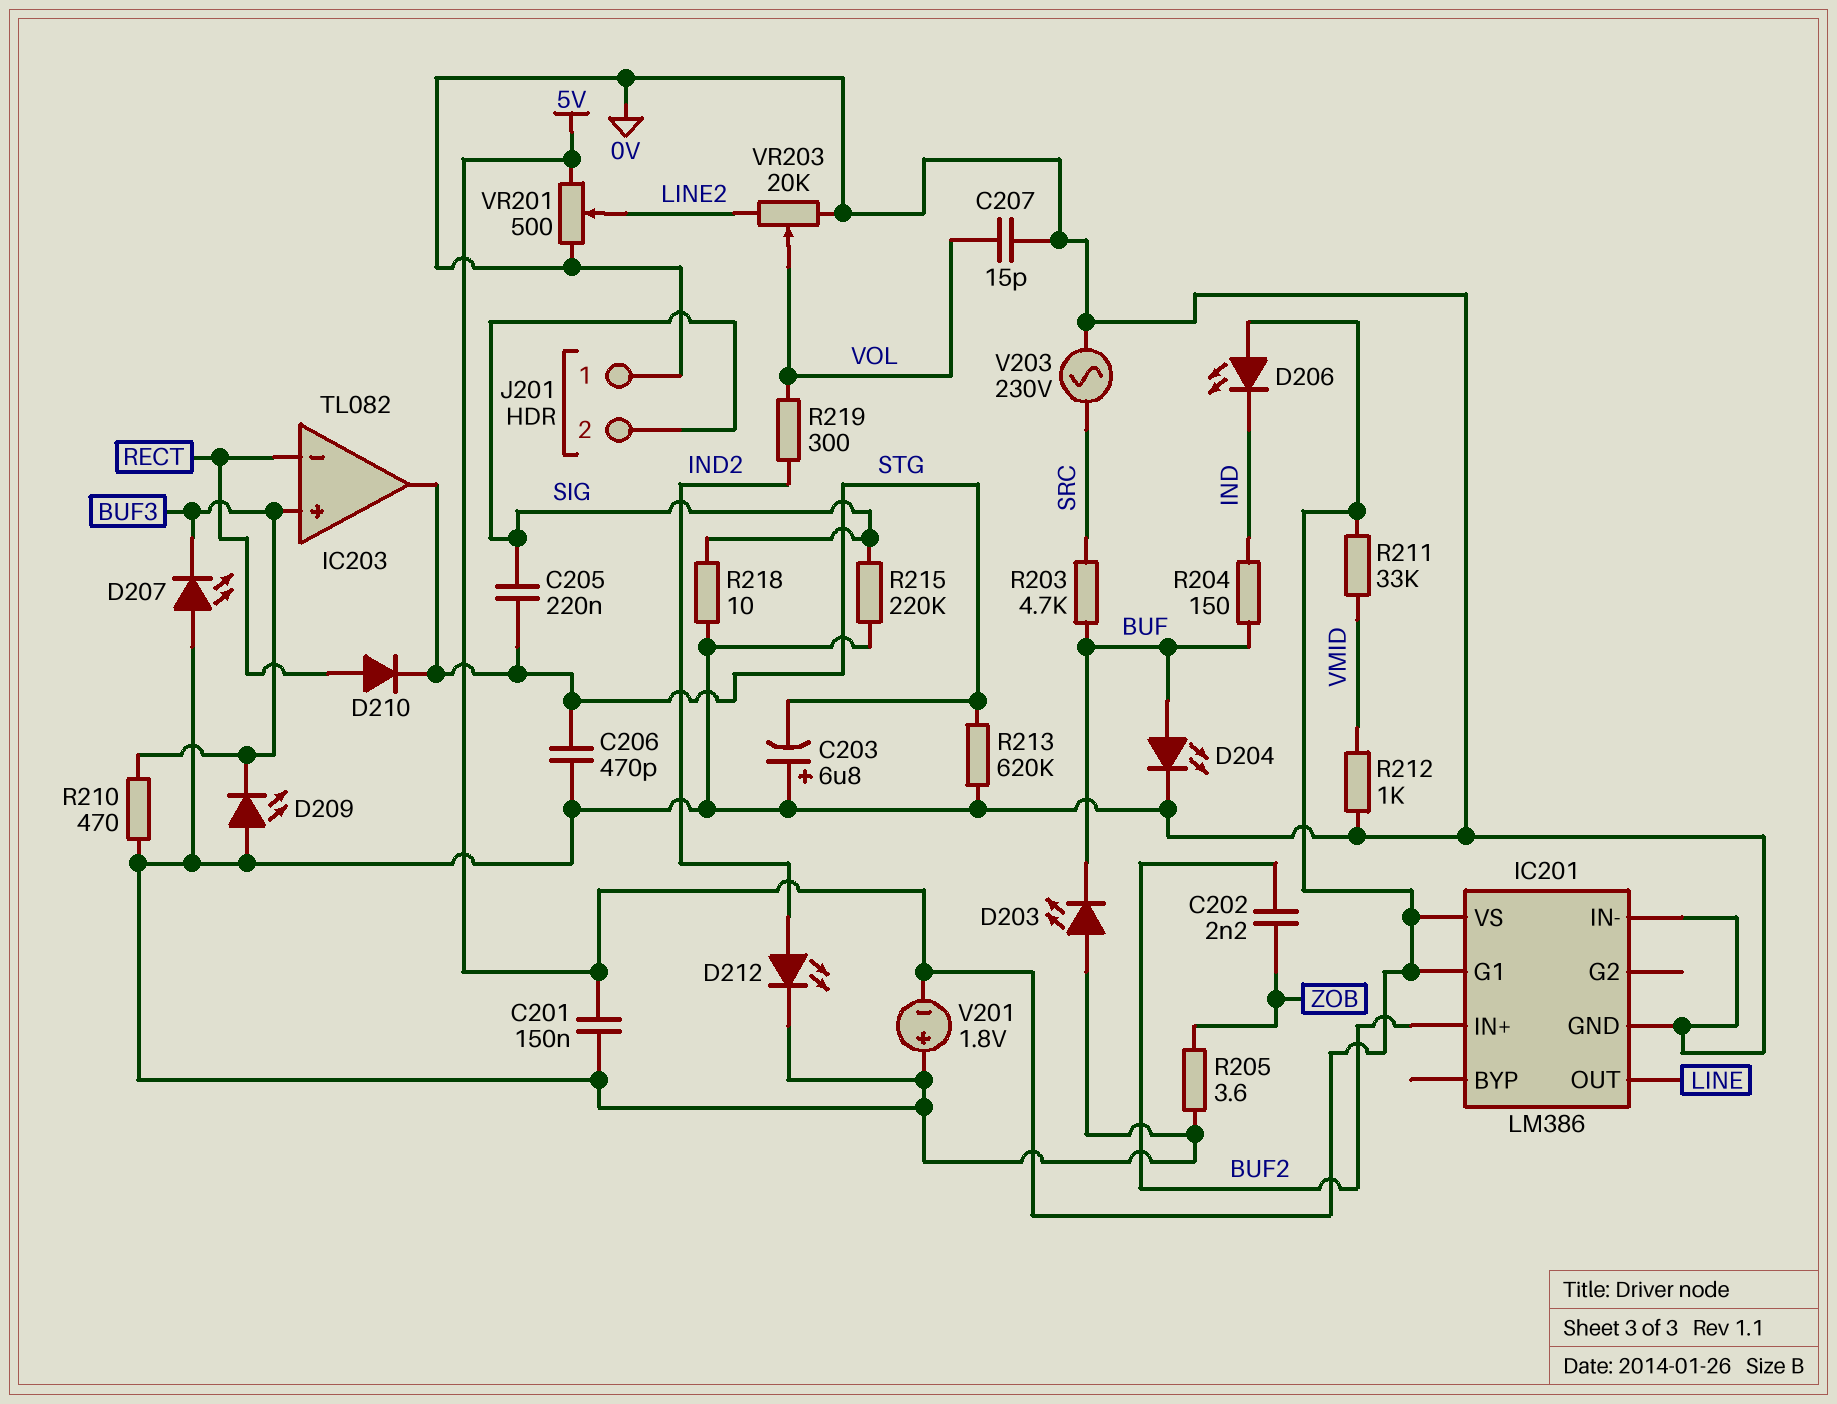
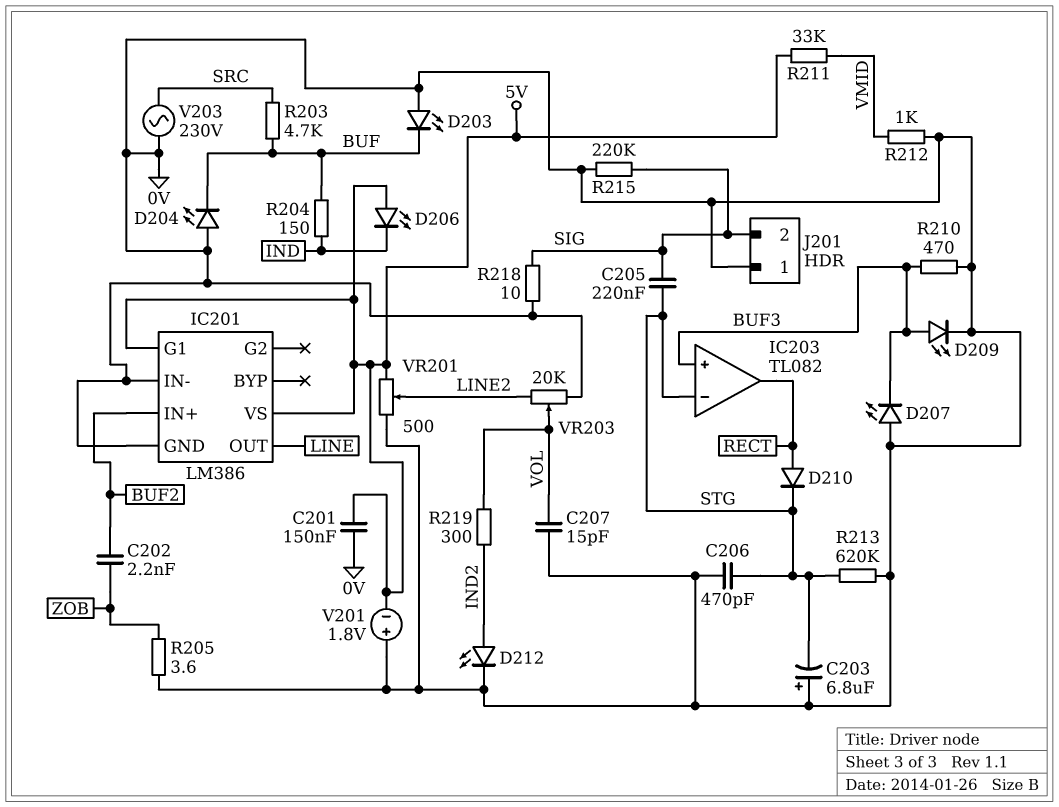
D204: LED (A BUF, K 0V) -> LED (A 0V, K BUF)
D209: LED (A 0V, K BUF3) -> LED (A BUF3, K 0V)
IC203 pin in-: RECT -> STG
IC203 pin out: STG -> RECT

